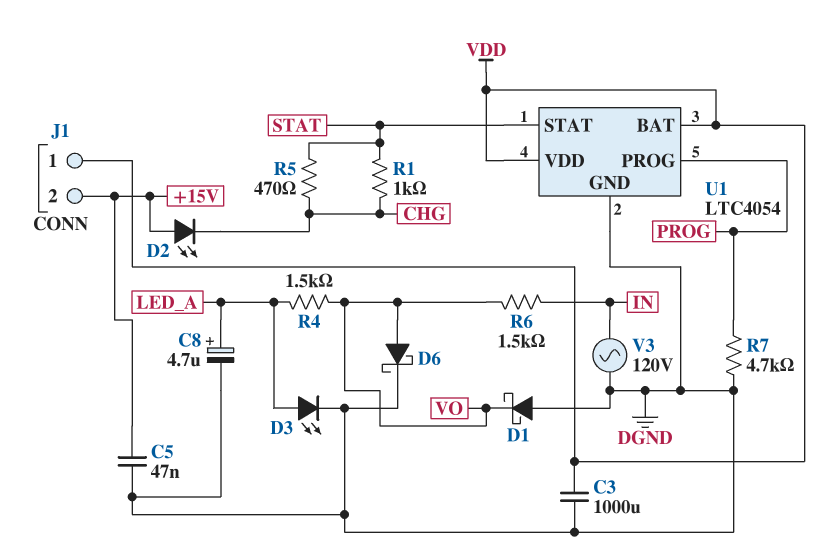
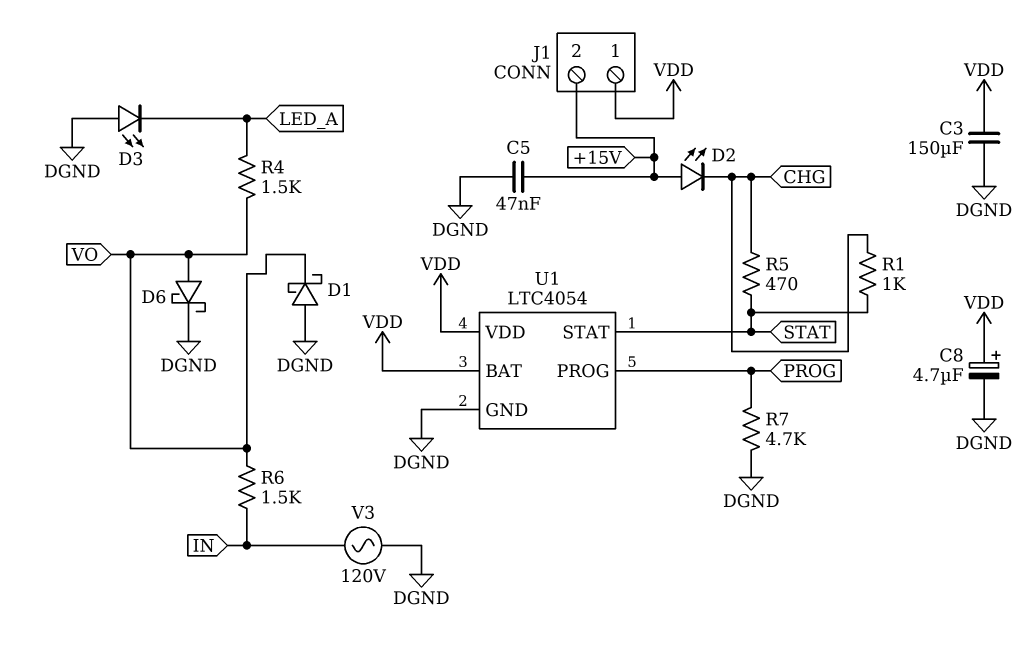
C3: 1000uF (DGND, VDD) -> 150uF (DGND, VDD)
C8: 4.7uF (plus LED_A, minus DGND) -> 4.7uF (plus VDD, minus DGND)
D3: LED (A LED_A, K DGND) -> LED (A DGND, K LED_A)

